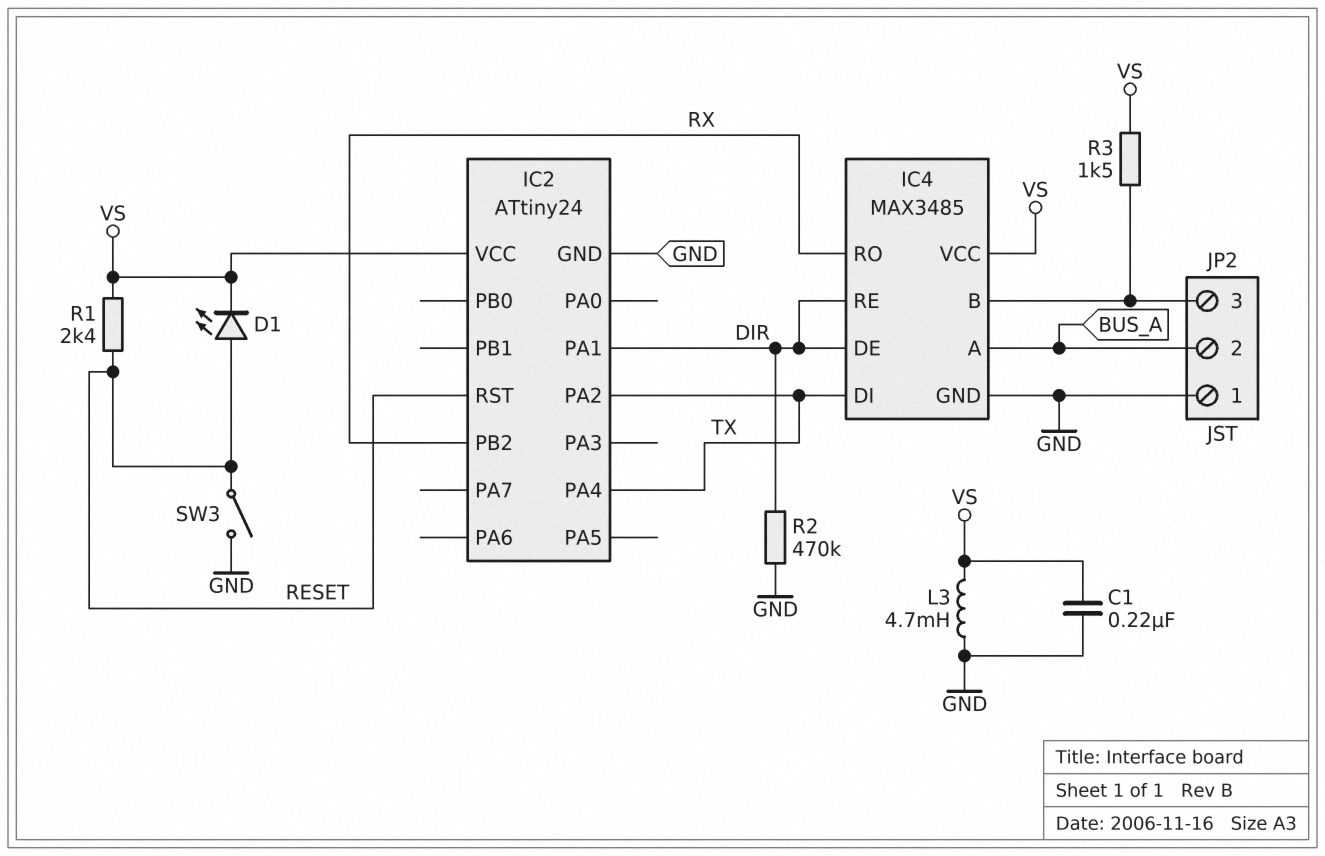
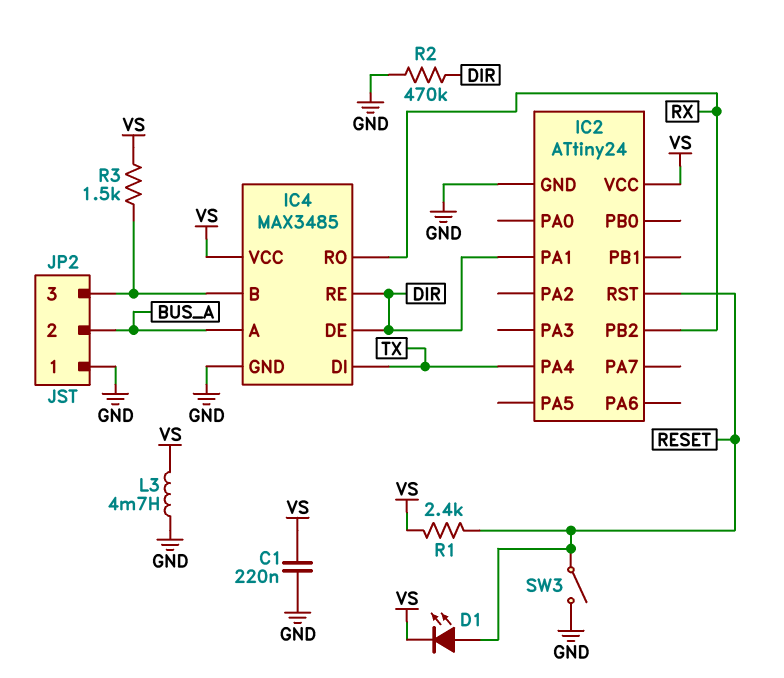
IC2 pin PA2: TX -> none

